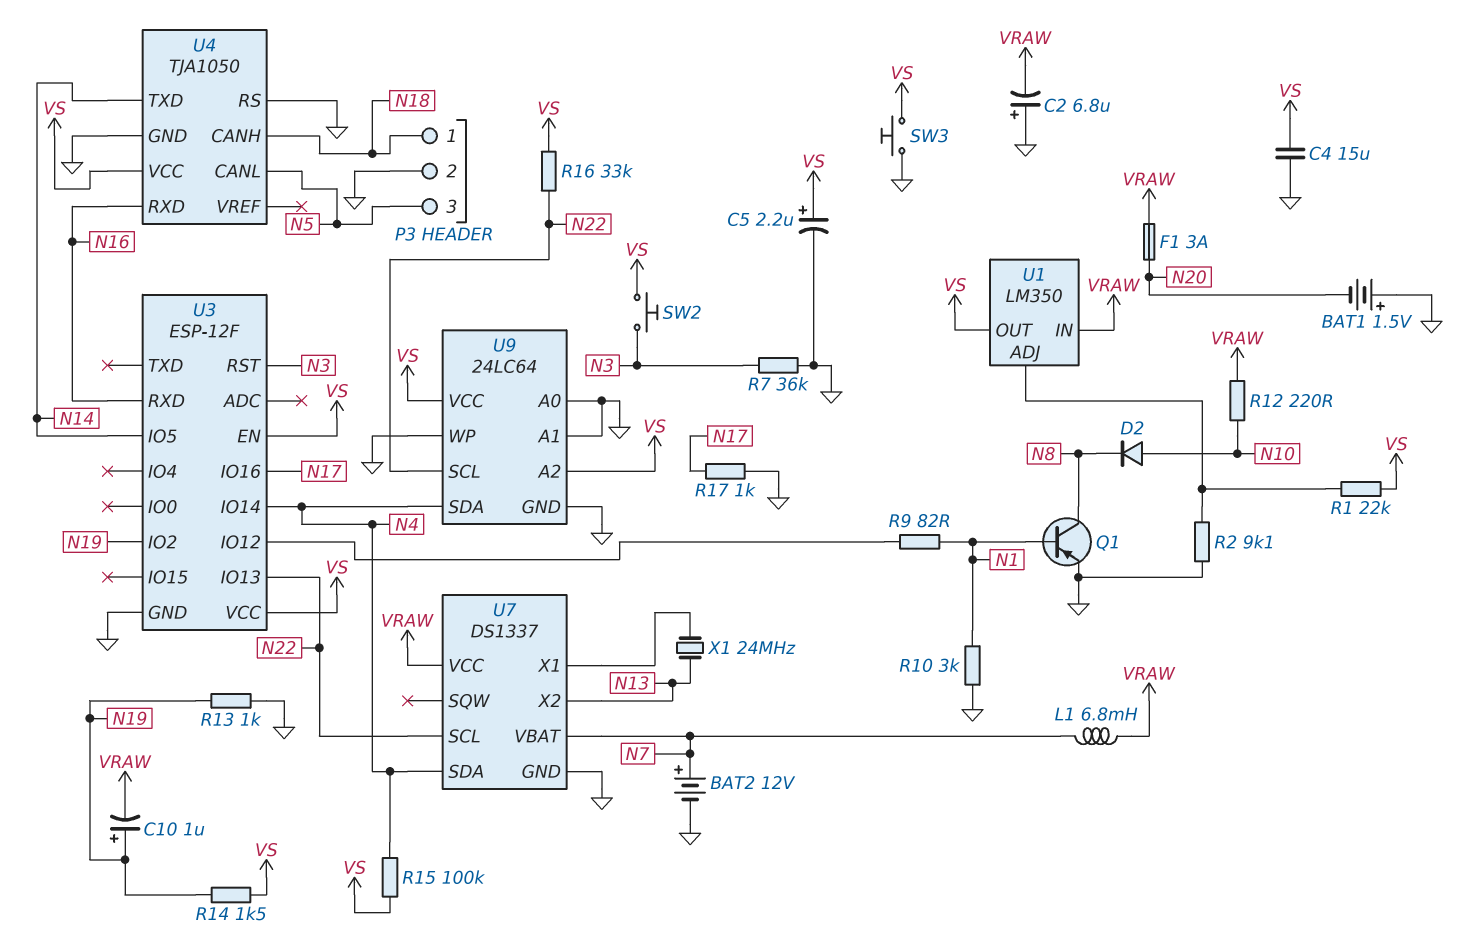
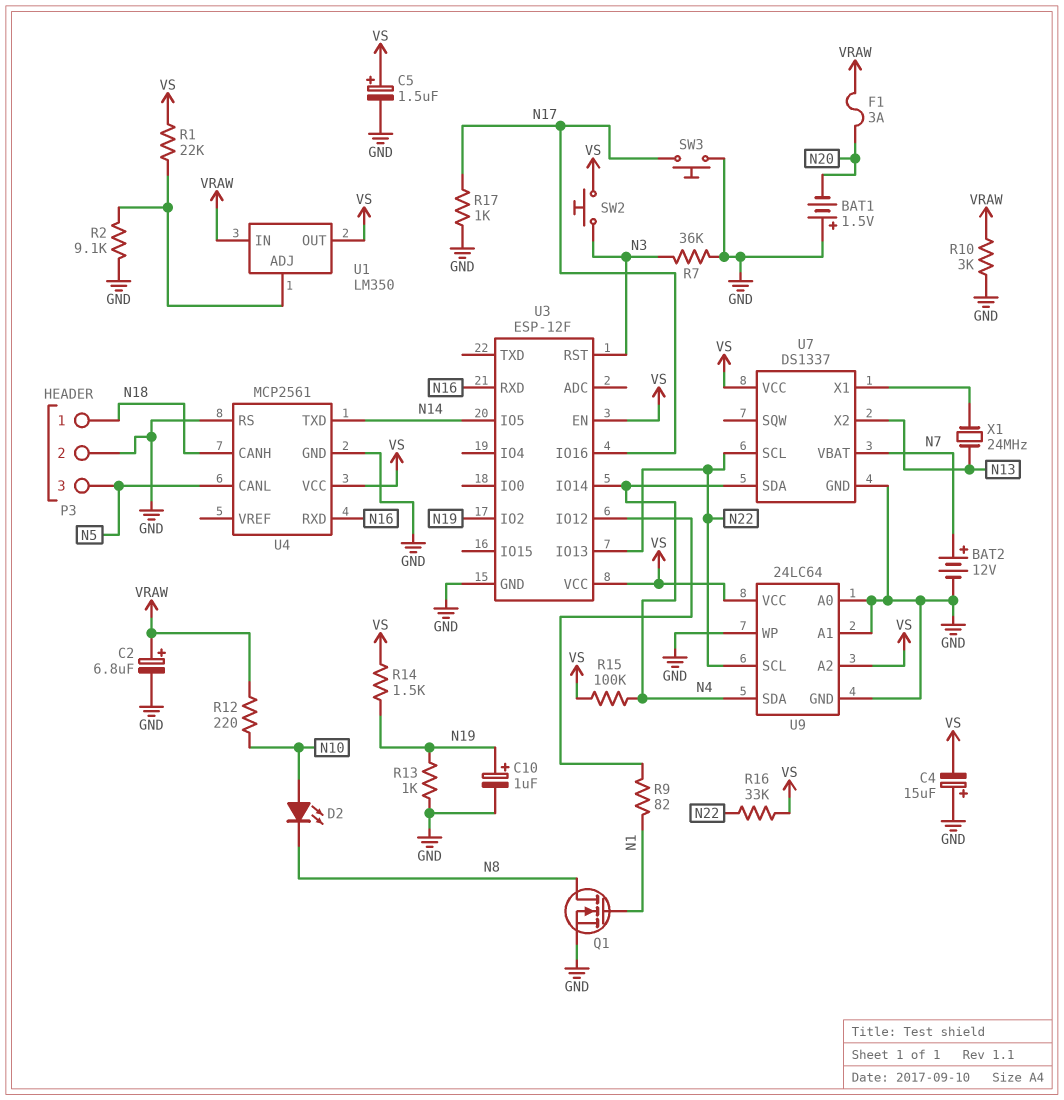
C2: 6.8uF (plus GND, minus VRAW) -> 6.8uF (plus VRAW, minus GND)
C4: 15uF (GND, VS) -> 15uF (plus GND, minus VS)
C5: 2.2uF (plus VS, minus GND) -> 1.5uF (plus VS, minus GND)
C10: 1uF (plus N19, minus VRAW) -> 1uF (plus N19, minus GND)
D2: diode (A N10, K N8) -> LED (A N10, K N8)
L1: 6.8mH (N7, VRAW) -> none
Q1: PNP (B N1, C N8, E GND) -> NMOS (G N1, D N8, S GND)
R10: 3k (GND, N1) -> 3k (GND, VRAW)
SW3: button (GND, VS) -> button (GND, N17)
U4: TJA1050 -> MCP2561
U7 pin VCC: VRAW -> VS

